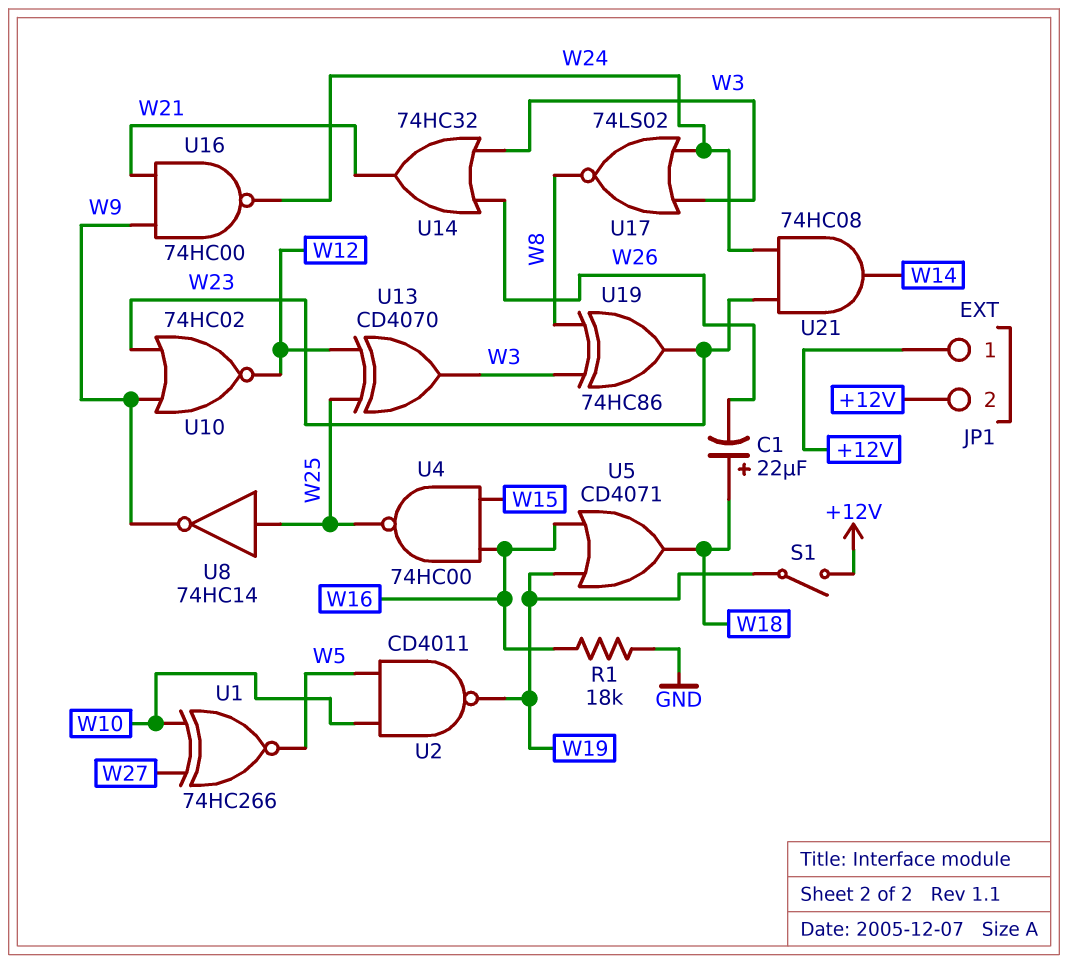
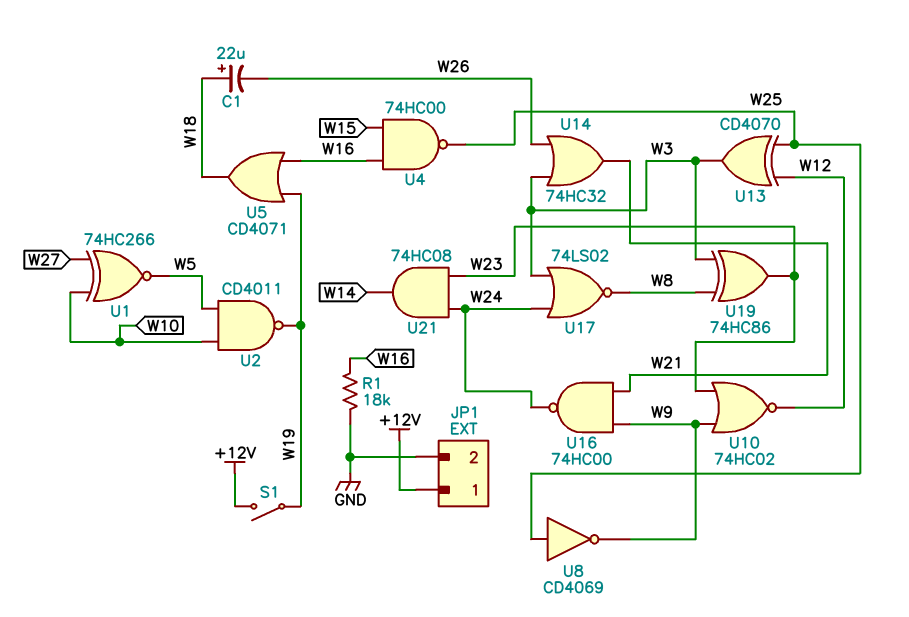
JP1 pin 2: +12V -> GND
U8: NOT 74HC14 (in W25, out W9) -> NOT CD4069 (in W25, out W9)

